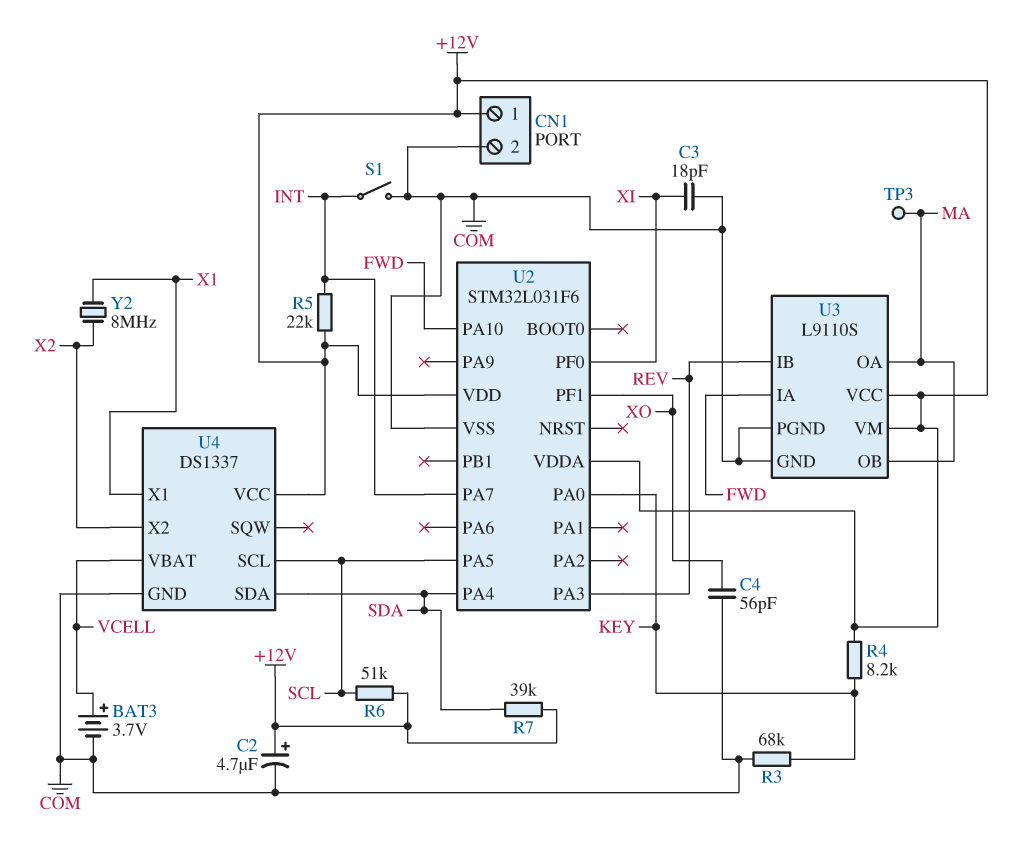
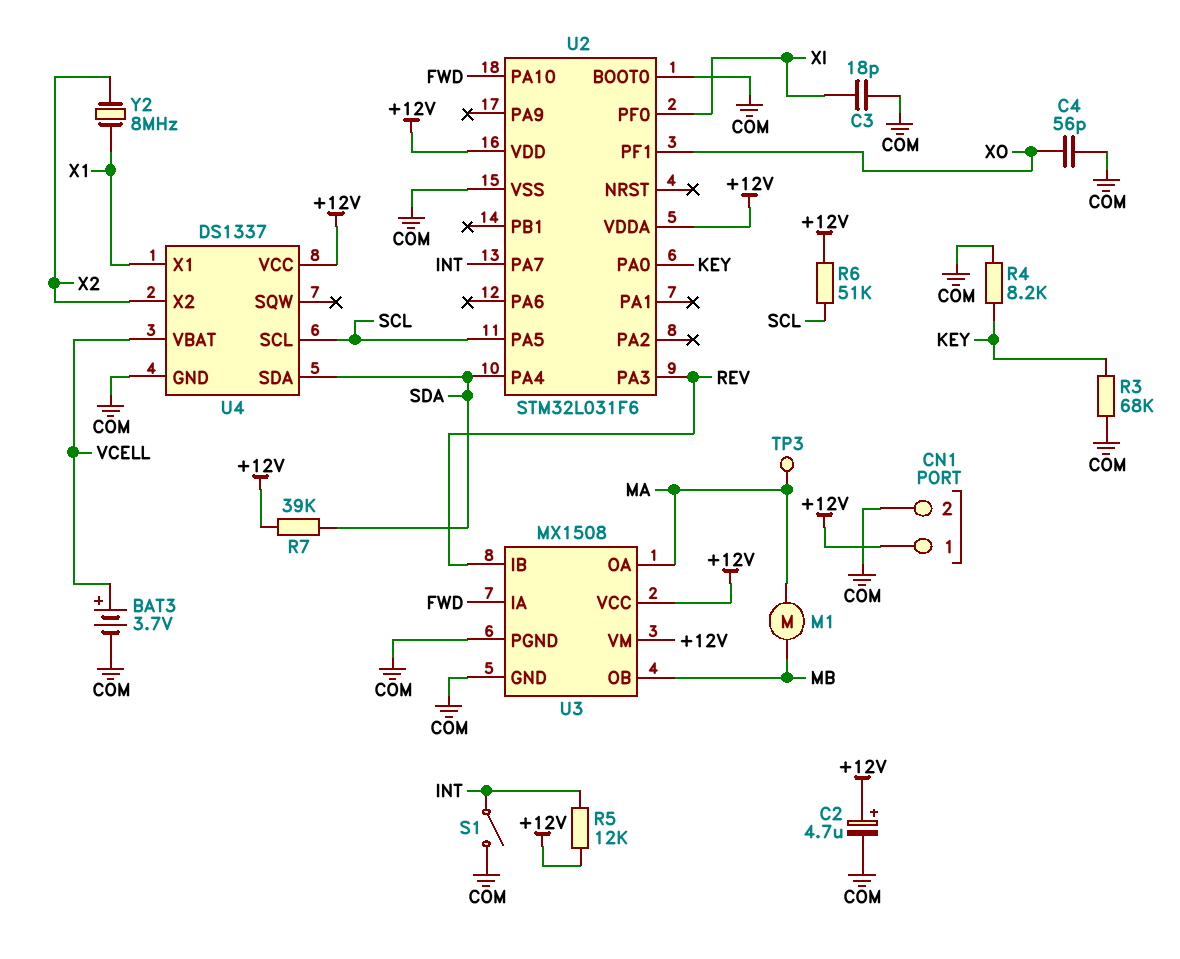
M1: none -> motor (MA, MB)
R4: 8.2k (+12V, KEY) -> 8.2k (COM, KEY)
R5: 22k (+12V, INT) -> 12k (+12V, INT)
U2 pin BOOT0: none -> COM
U3: L9110S -> MX1508
U3 pin OB: MA -> MB

